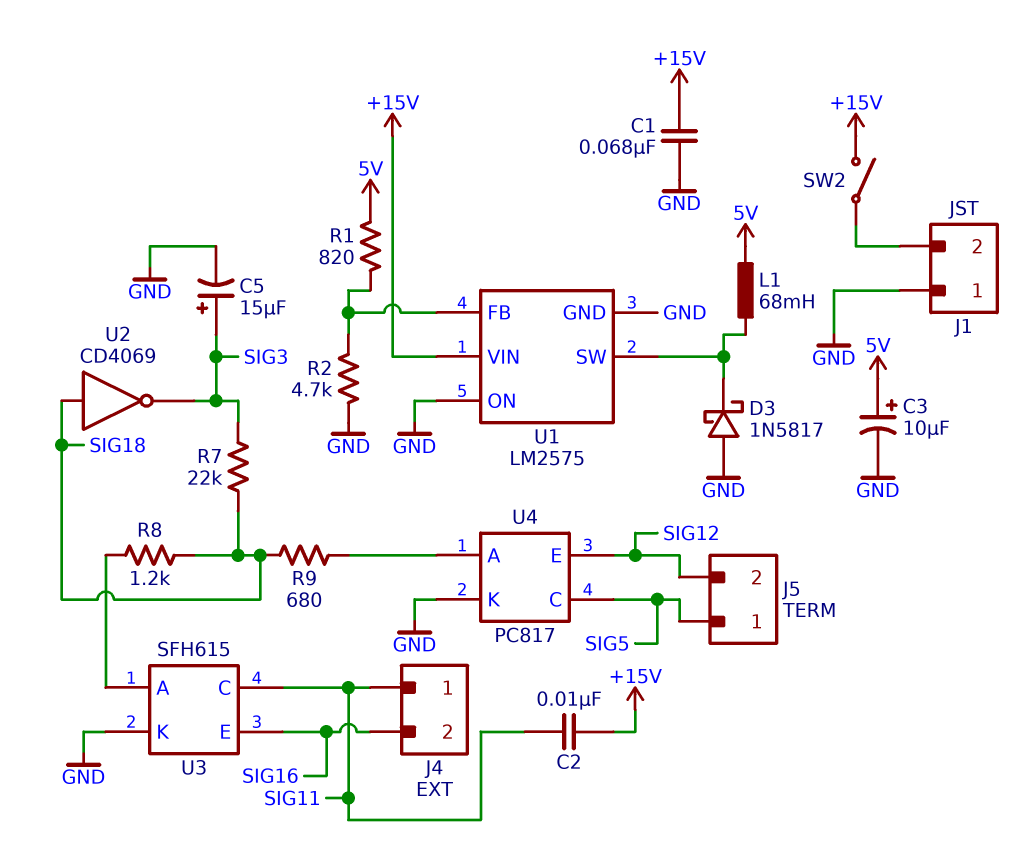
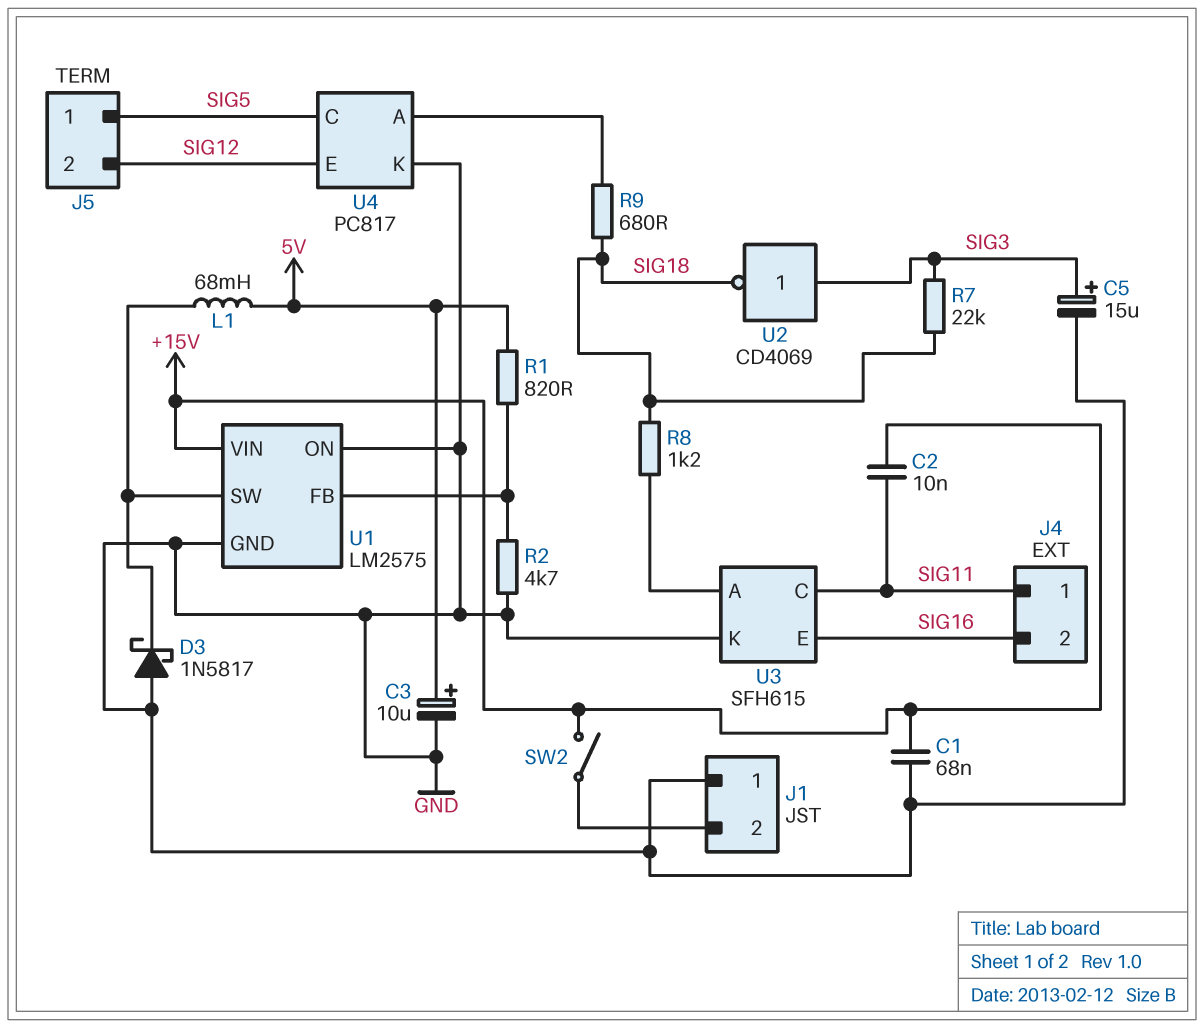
U2: NOT CD4069 (in SIG18, out SIG3) -> NOT CD4069 (in SIG3, out SIG18)

